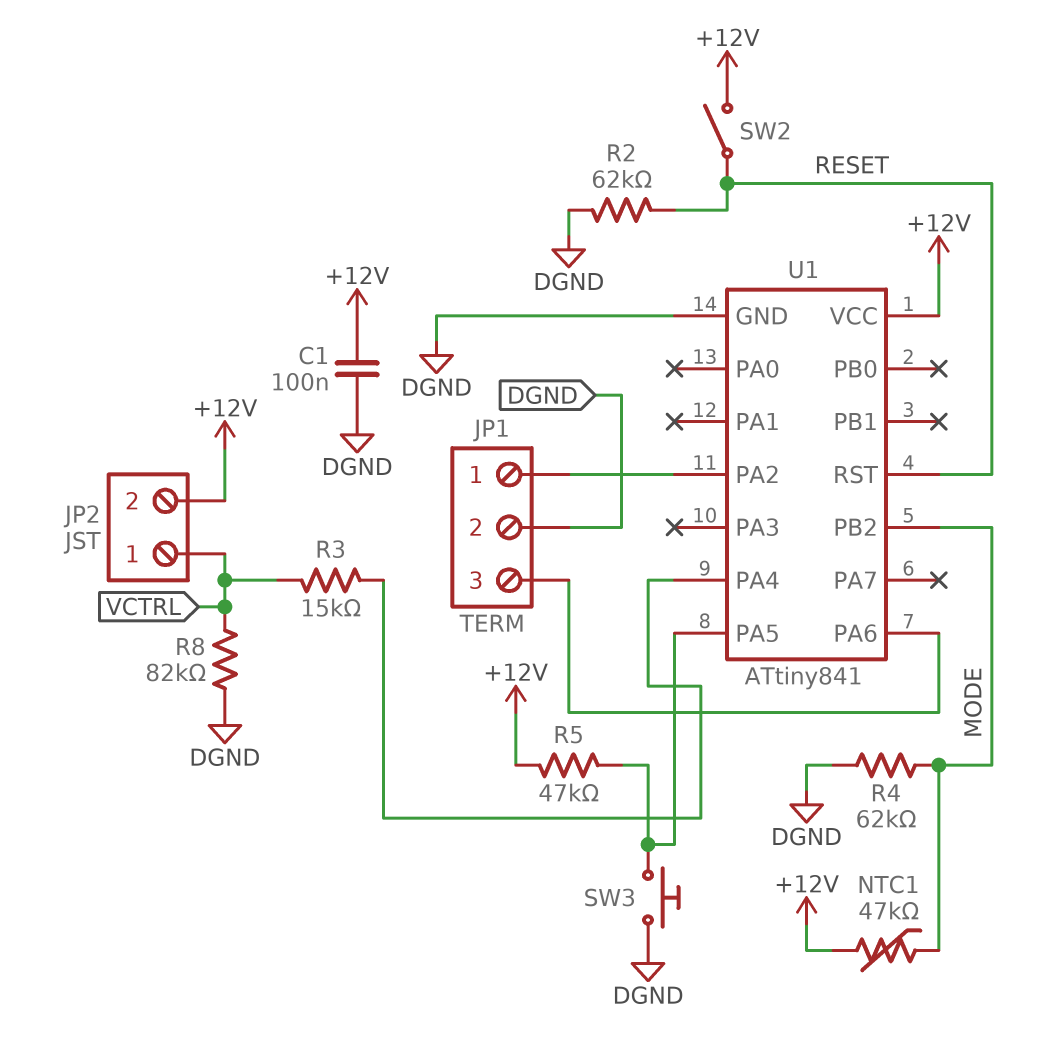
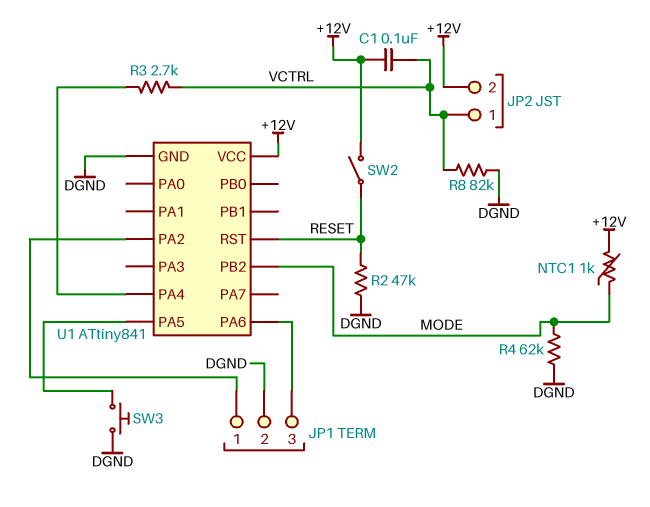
C1: 100nF (+12V, DGND) -> 100nF (+12V, VCTRL)
NTC1: 47k (+12V, MODE) -> 1k (+12V, MODE)
R2: 62k (DGND, RESET) -> 47k (DGND, RESET)
R3: 15k (U1/PA4, VCTRL) -> 2.7k (U1/PA4, VCTRL)
R5: 47k (+12V, U1/PA5) -> none

